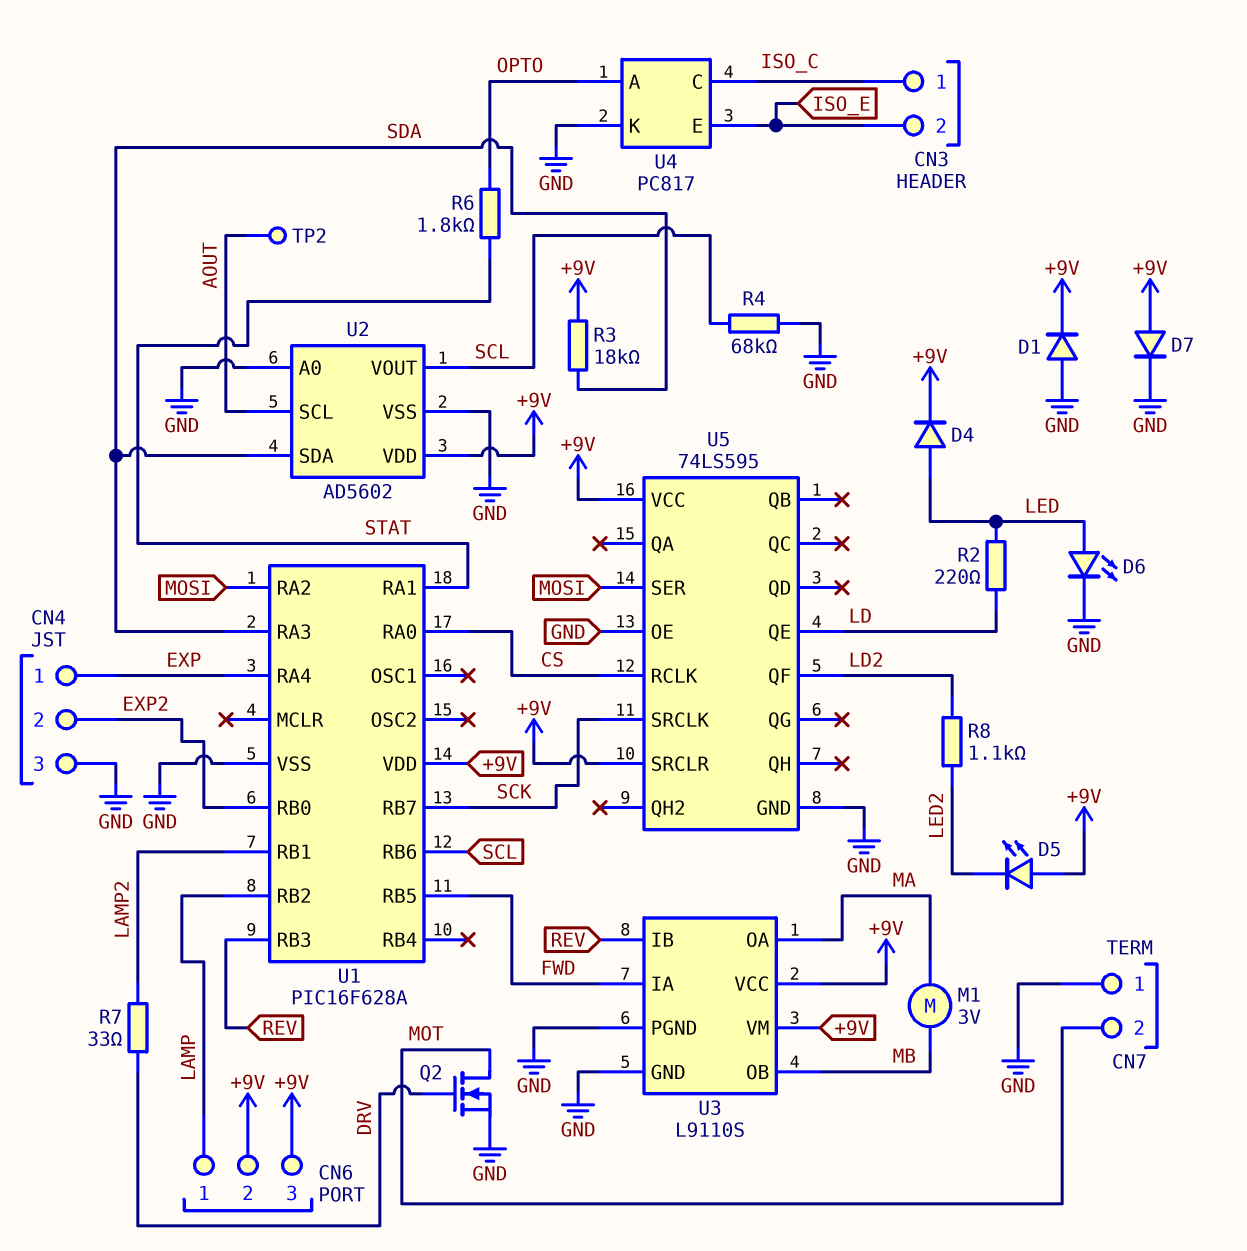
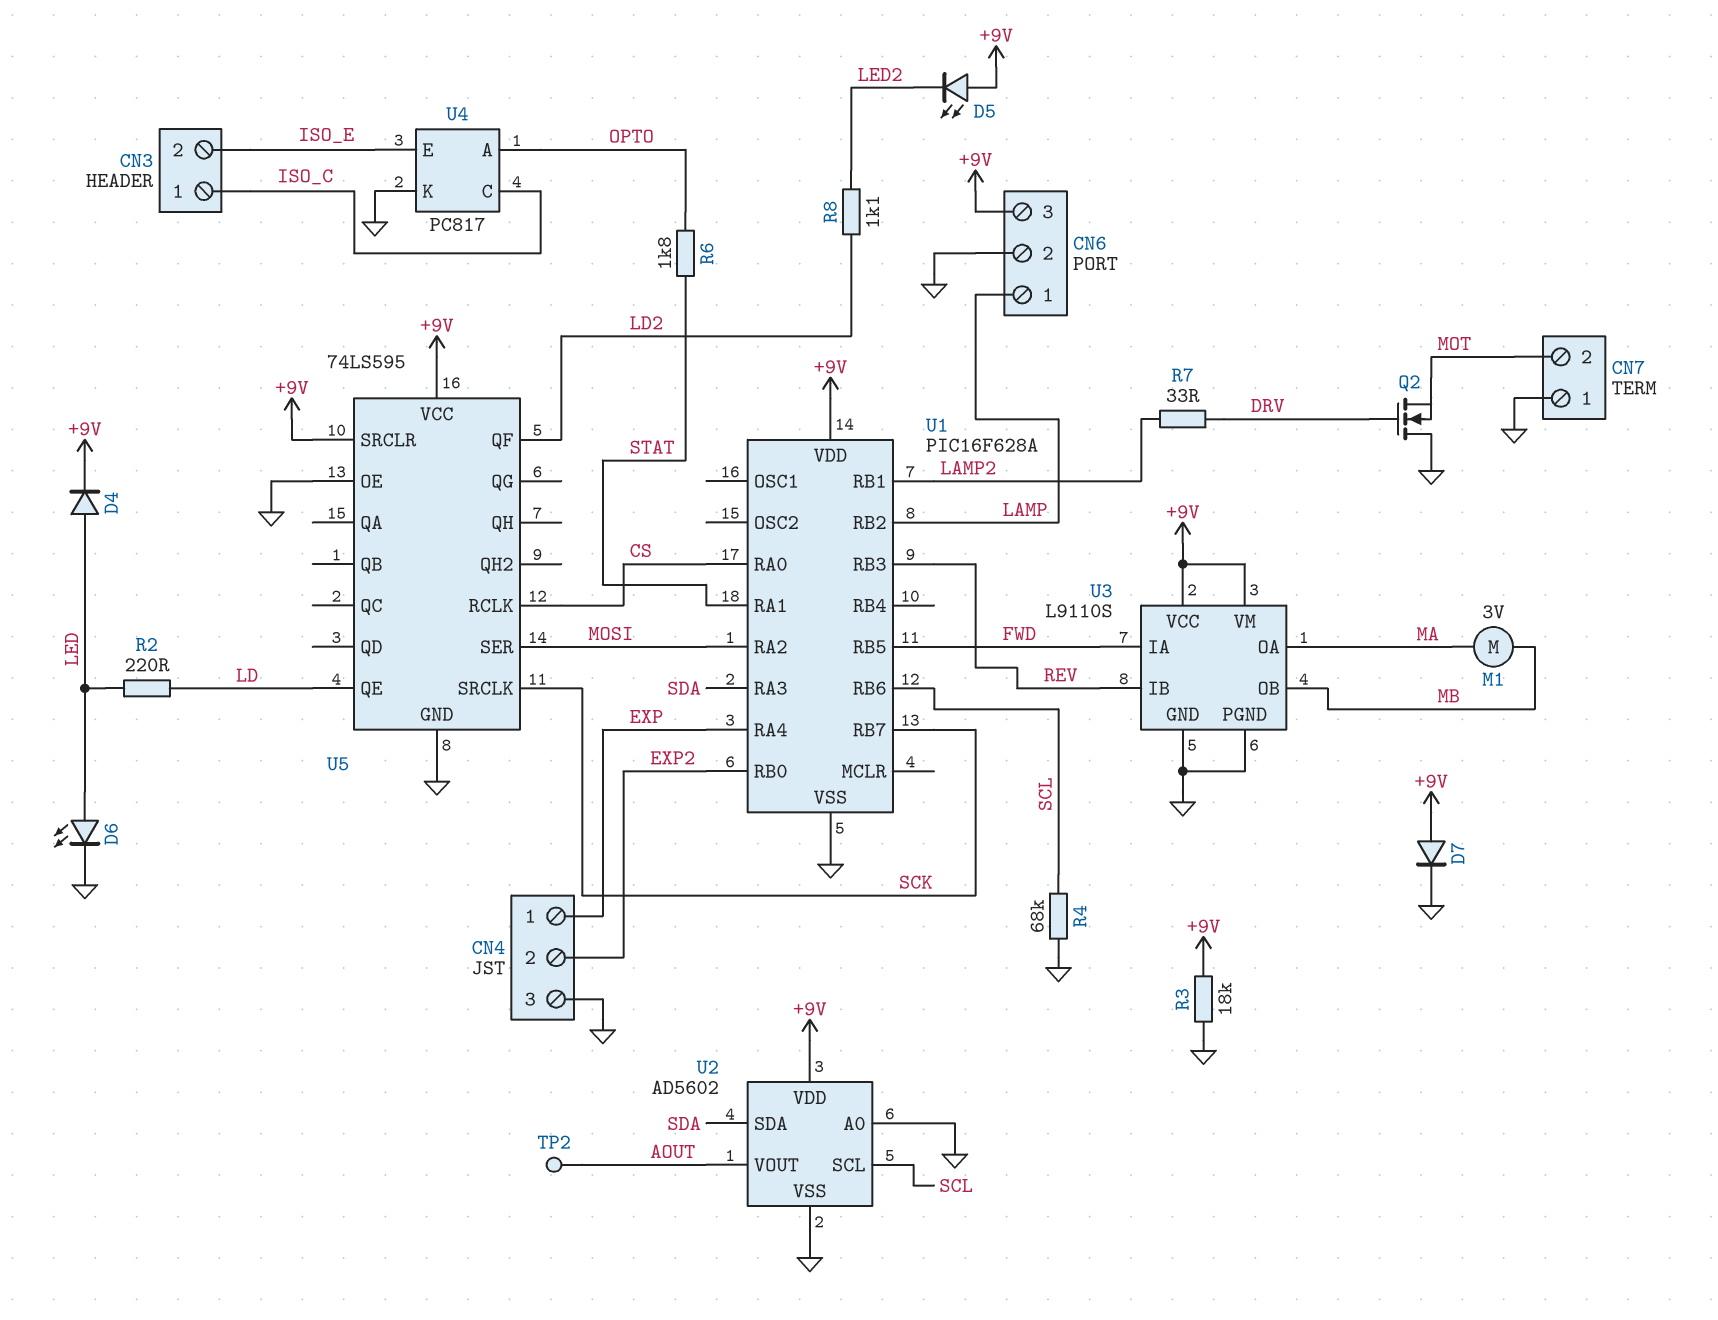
CN6 pin 2: +9V -> GND
D1: diode (A GND, K +9V) -> none
Q2: NMOS (G DRV, D MOT, S GND) -> NMOS (G DRV, D GND, S MOT)
R3: 18k (+9V, SDA) -> 18k (+9V, GND)
U2 pin SCL: AOUT -> SCL
U2 pin VOUT: SCL -> AOUT

